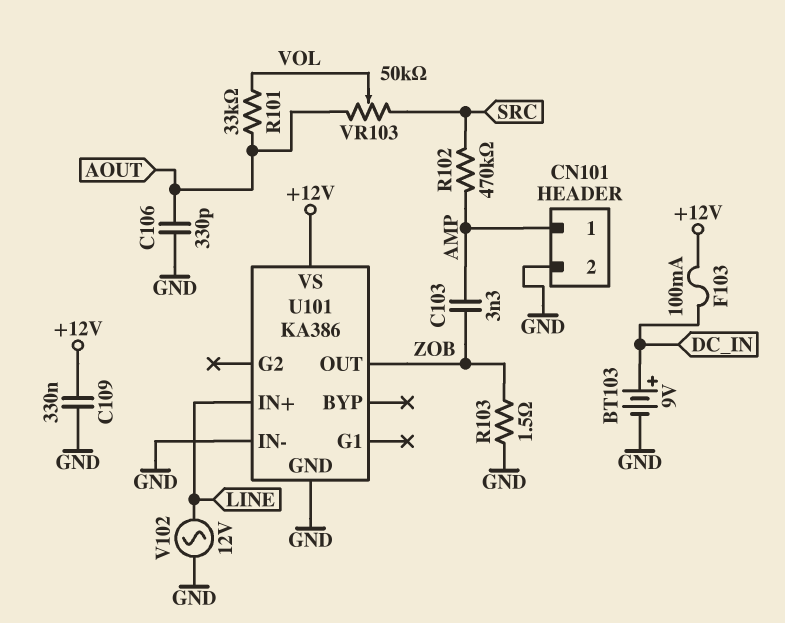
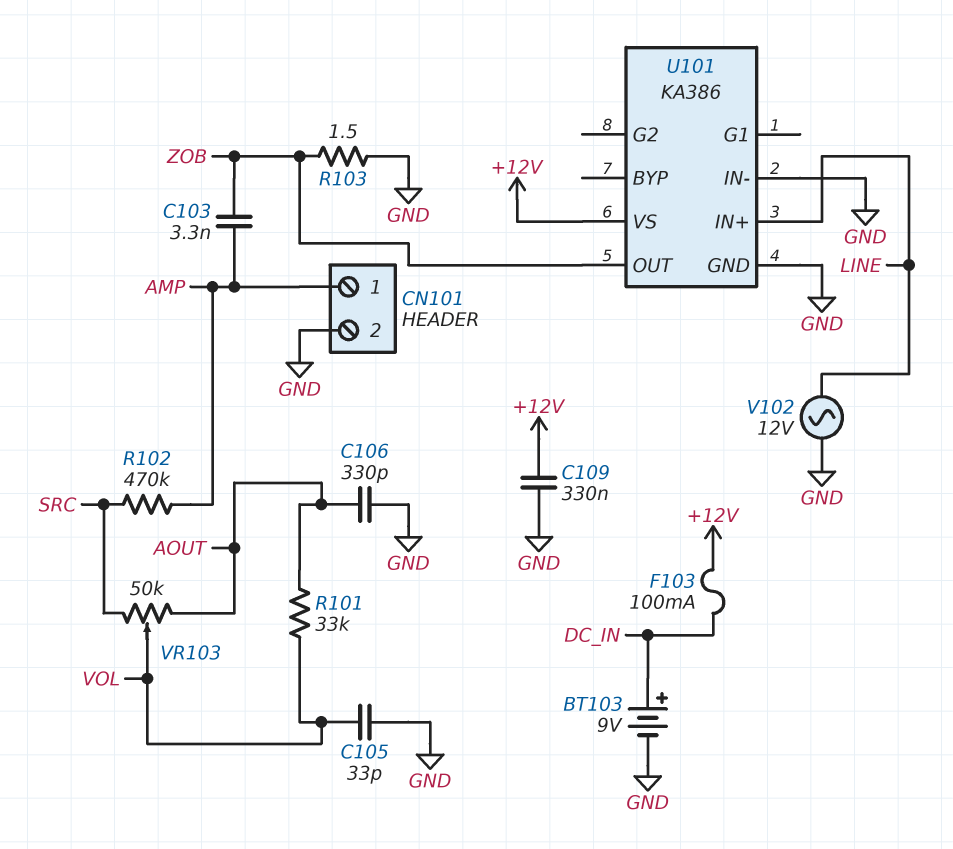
C105: none -> 33pF (GND, VOL)

